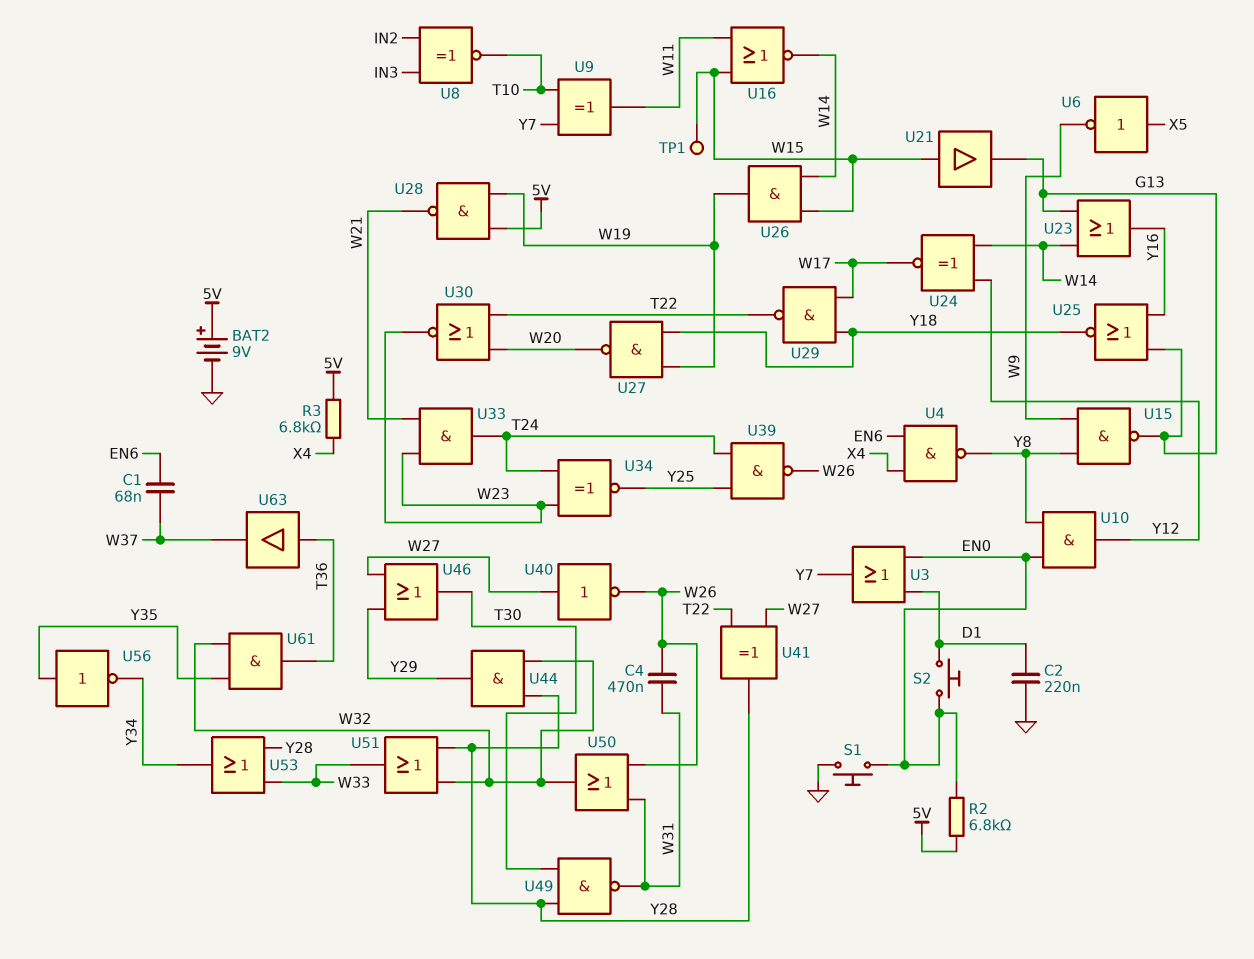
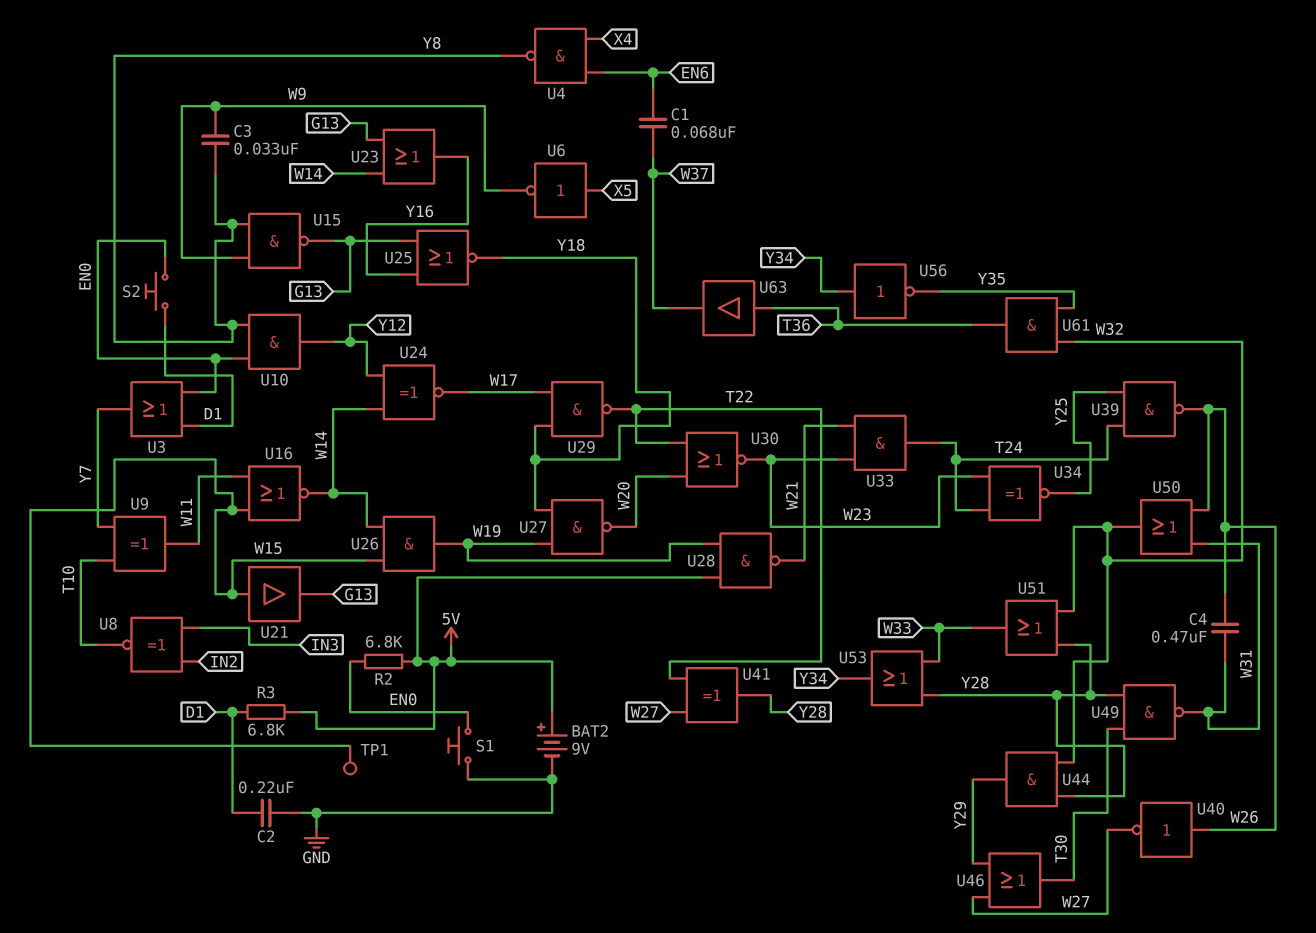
C3: none -> 33nF (W9, Y8)
R3: 6.8k (5V, X4) -> 6.8k (5V, D1)
U40: NOT (in W27, out W26) -> NOT (in W26, out W27)
U56: NOT (in Y35, out Y34) -> NOT (in Y34, out Y35)

